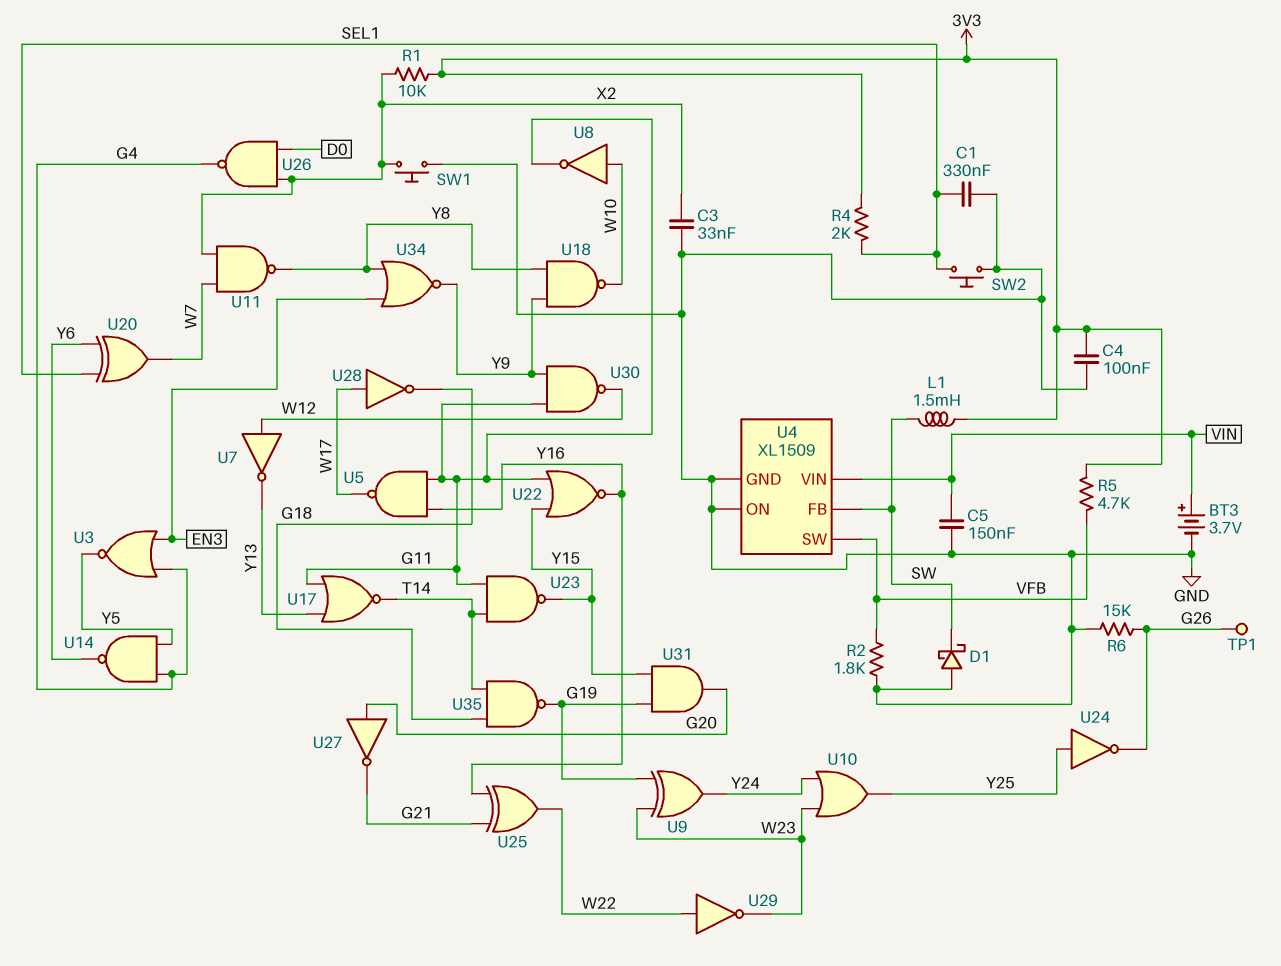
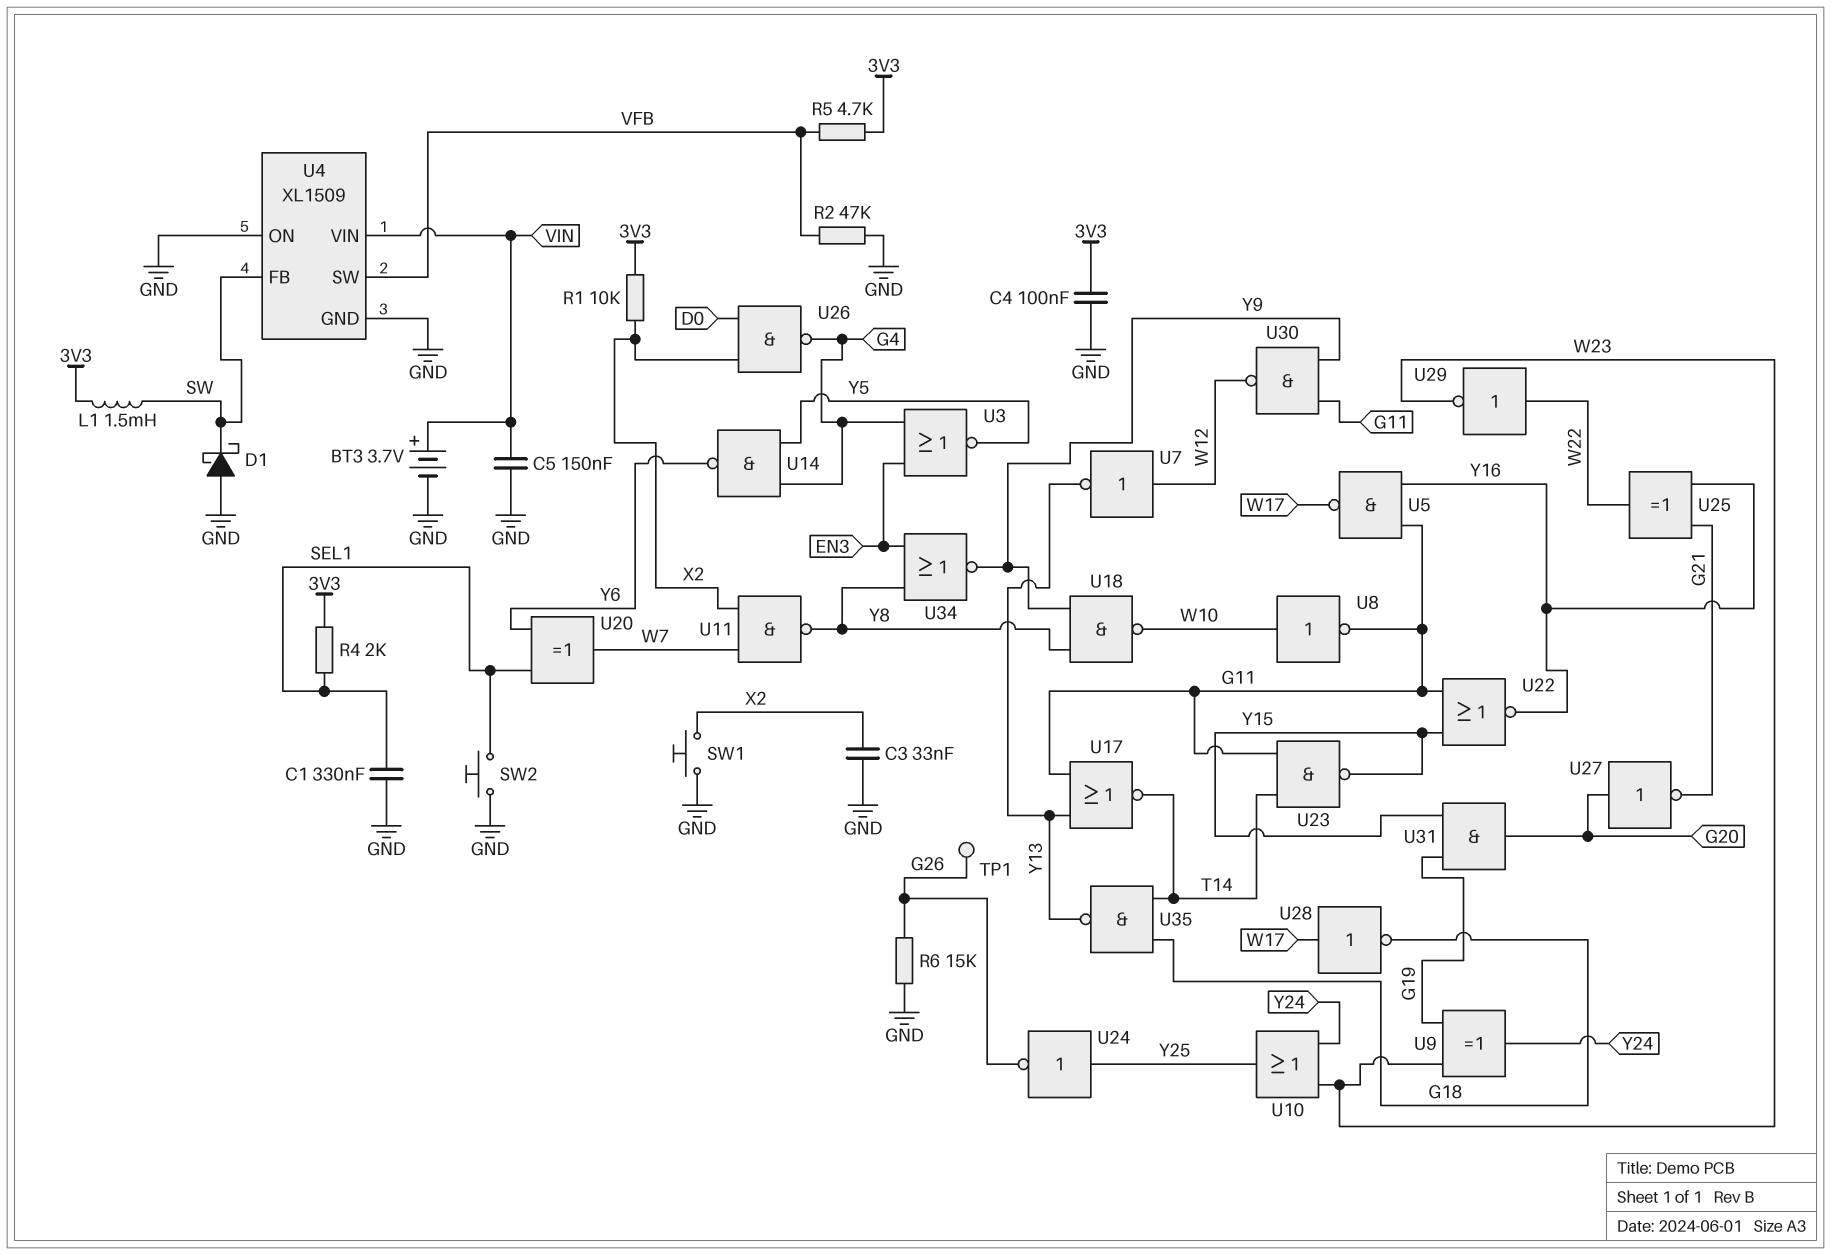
R2: 1.8k (GND, VFB) -> 47k (GND, VFB)
U35: NAND (in G18, in T14, out G19) -> NAND (in G18, in T14, out Y13)

